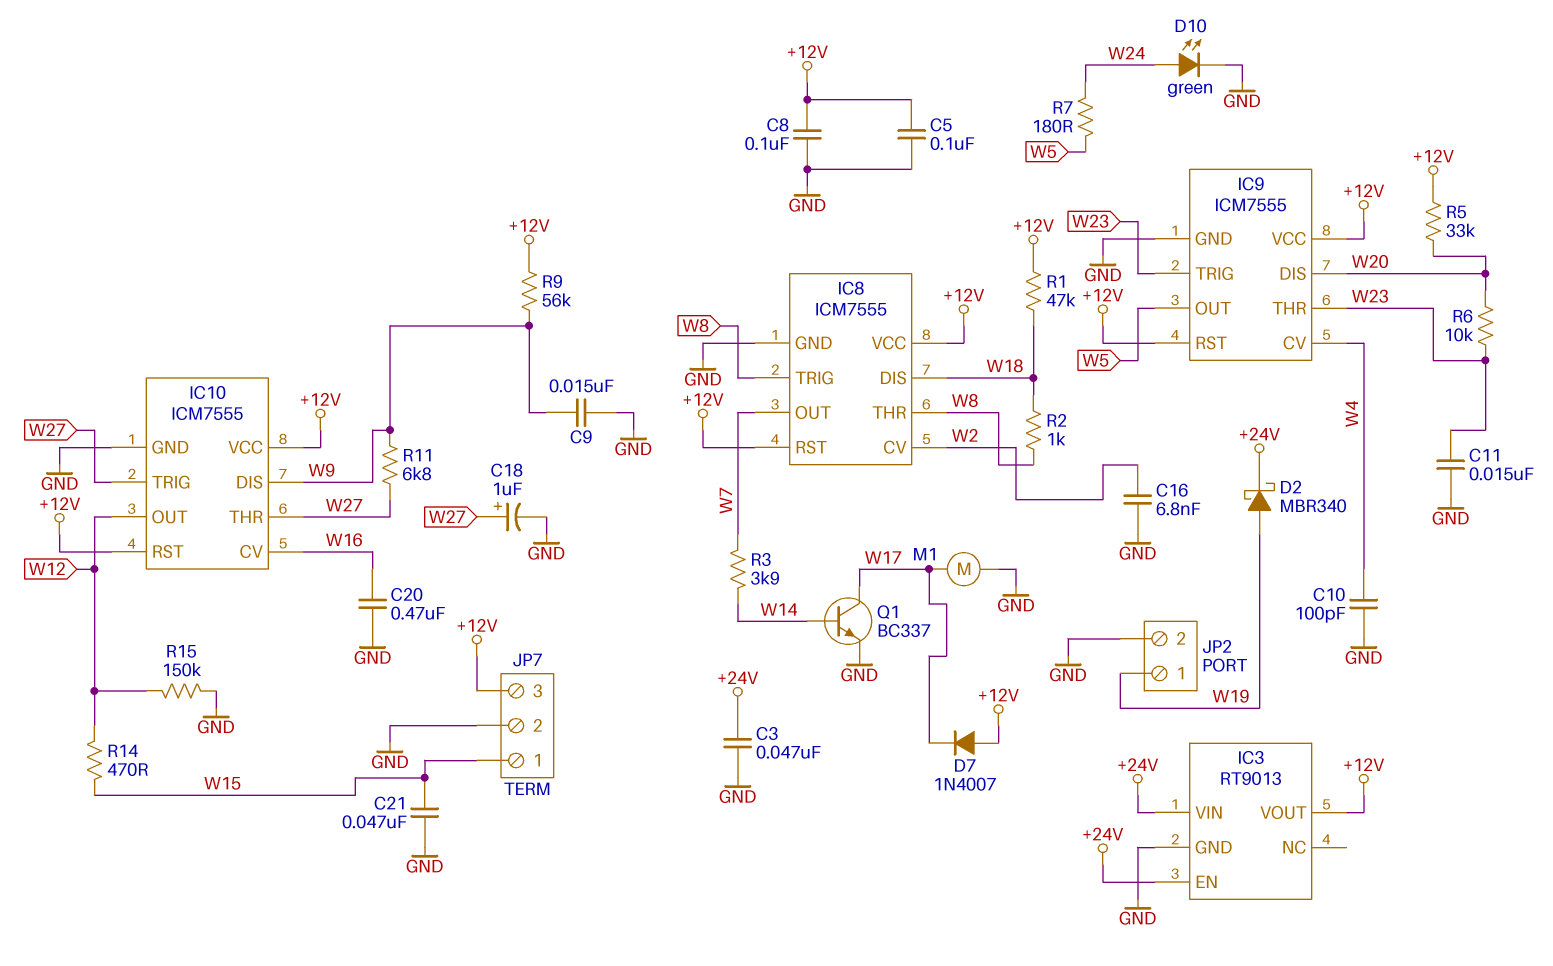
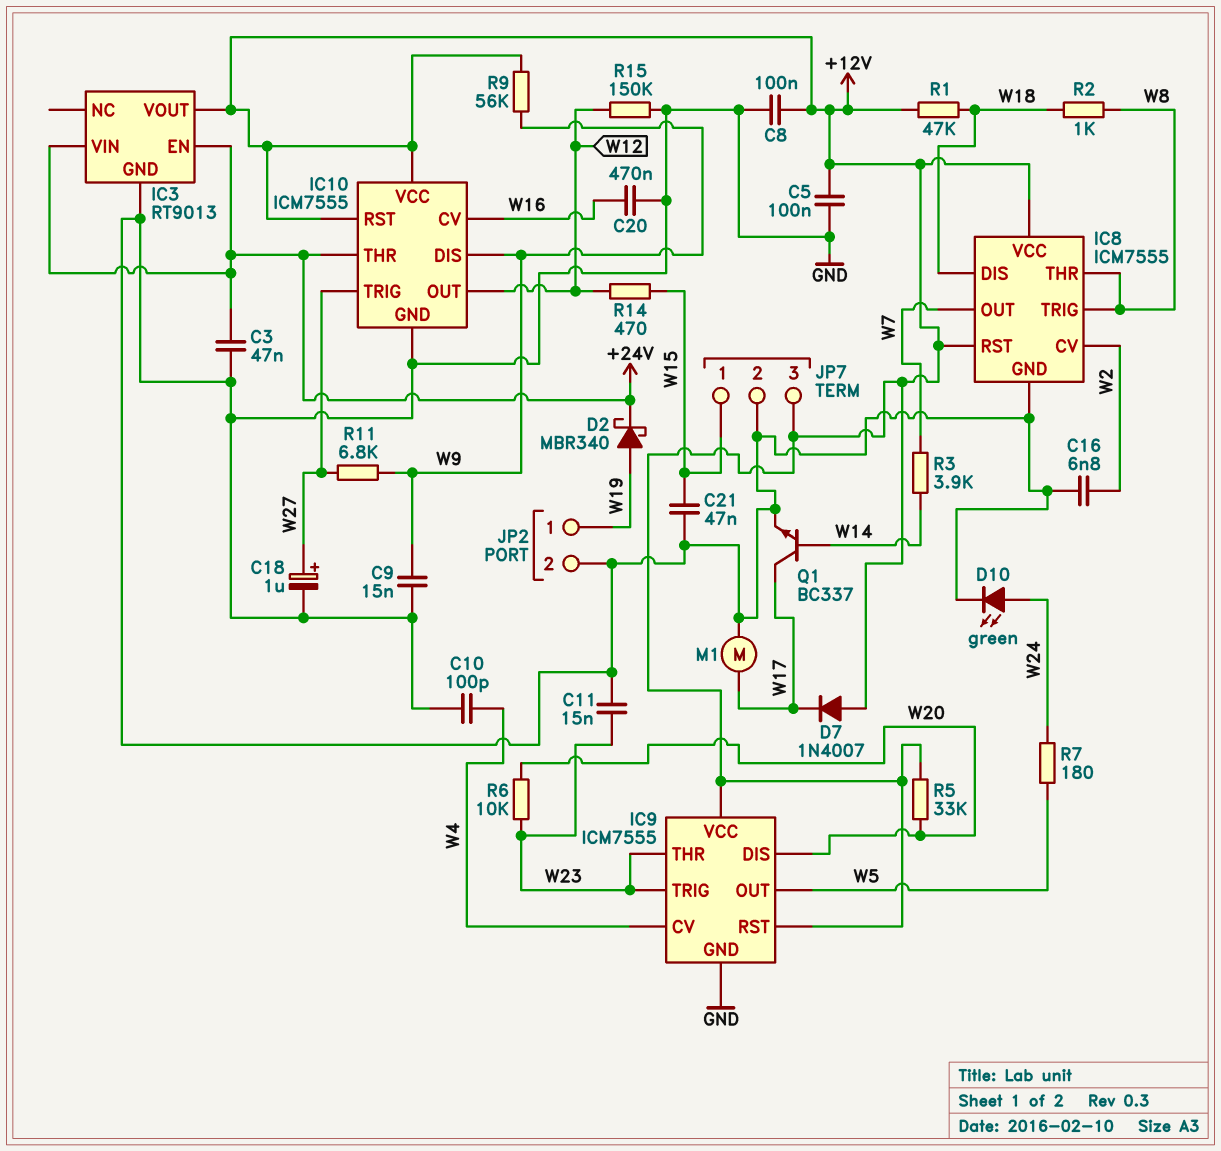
IC10 pin THR: W27 -> +24V

